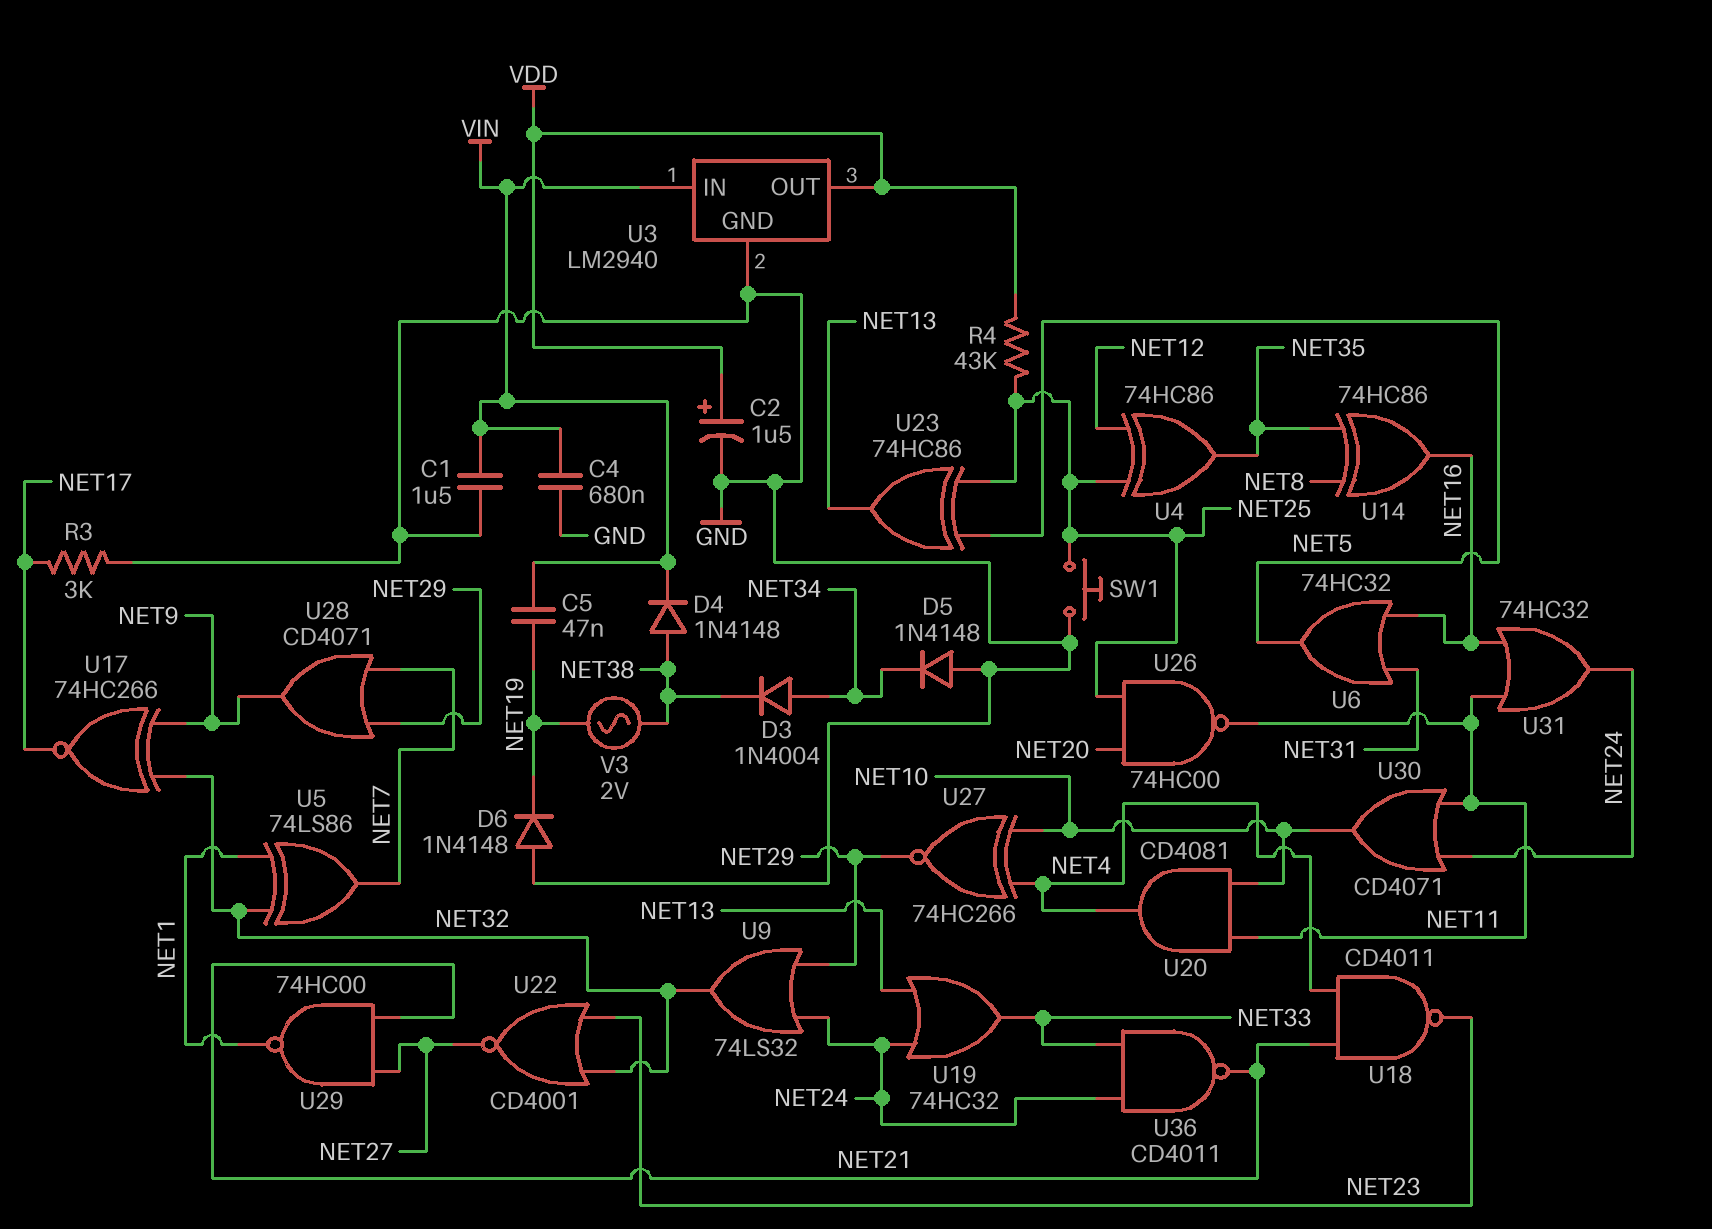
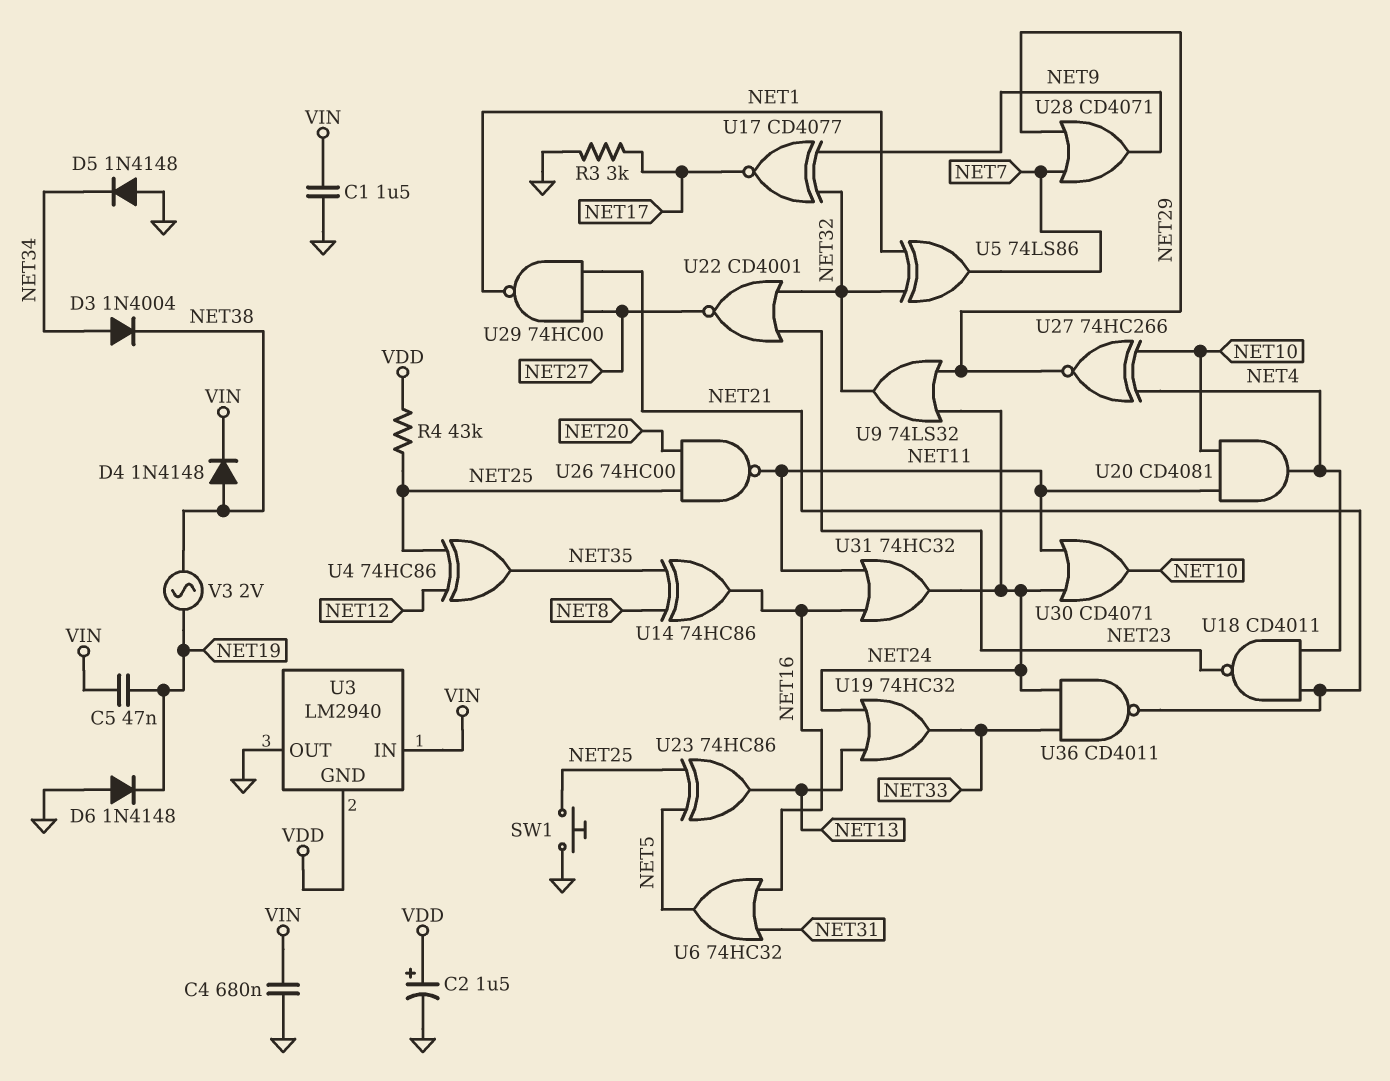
U3 pin GND: GND -> VDD
U3 pin OUT: VDD -> GND
U17: XNOR 74HC266 (in NET9, in NET32, out NET17) -> XNOR CD4077 (in NET9, in NET32, out NET17)

